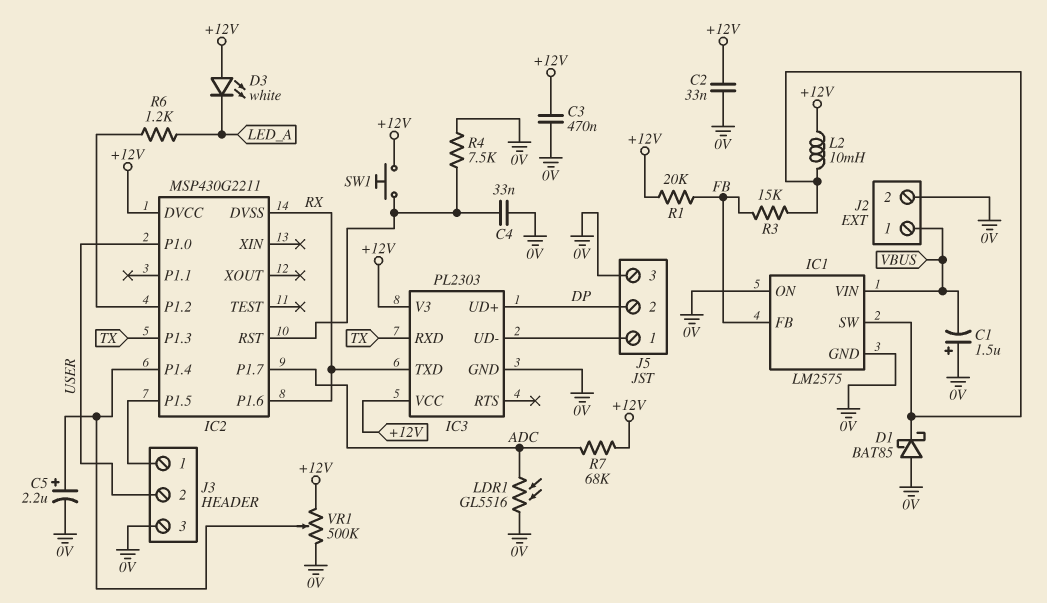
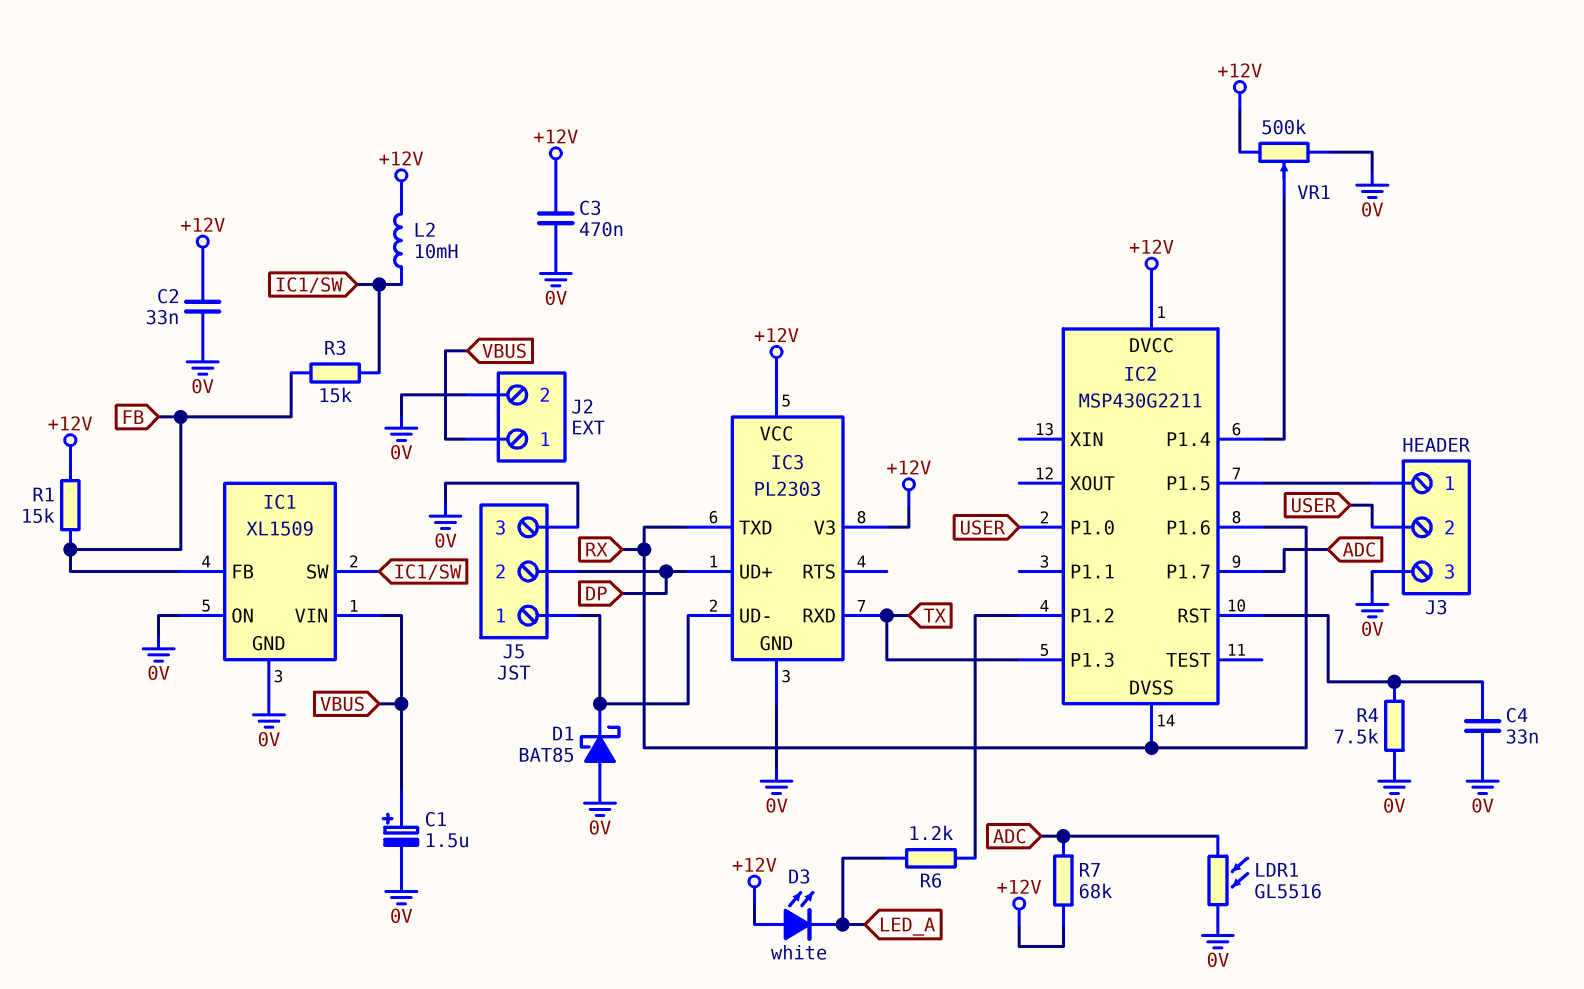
C1: 1.5uF (plus 0V, minus VBUS) -> 1.5uF (plus VBUS, minus 0V)
C5: 2.2uF (plus IC2/P1.4, minus 0V) -> none
D1: schottky BAT85 (A 0V, K IC1/SW) -> schottky BAT85 (A 0V, K IC3/UD-)
IC1: LM2575 -> XL1509
R1: 20k (+12V, FB) -> 15k (+12V, FB)
SW1: button (+12V, IC2/RST) -> none

